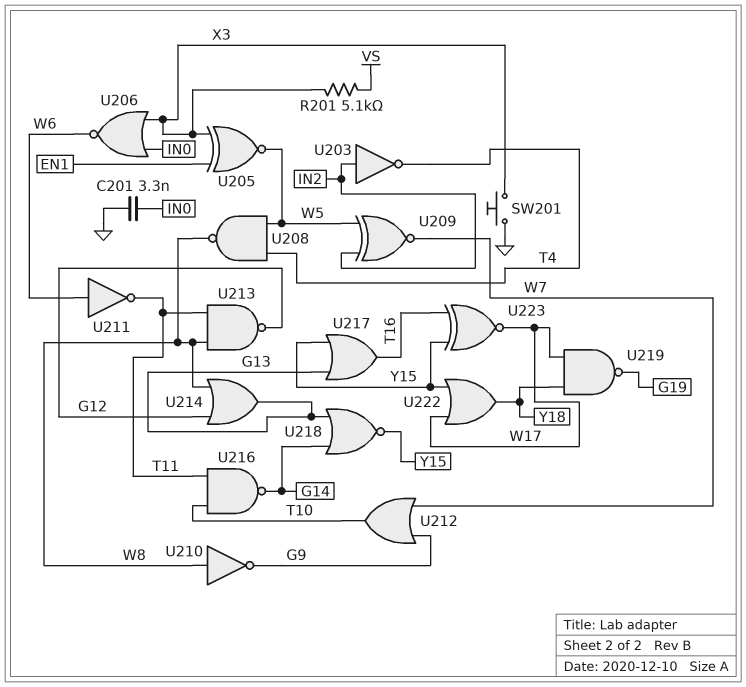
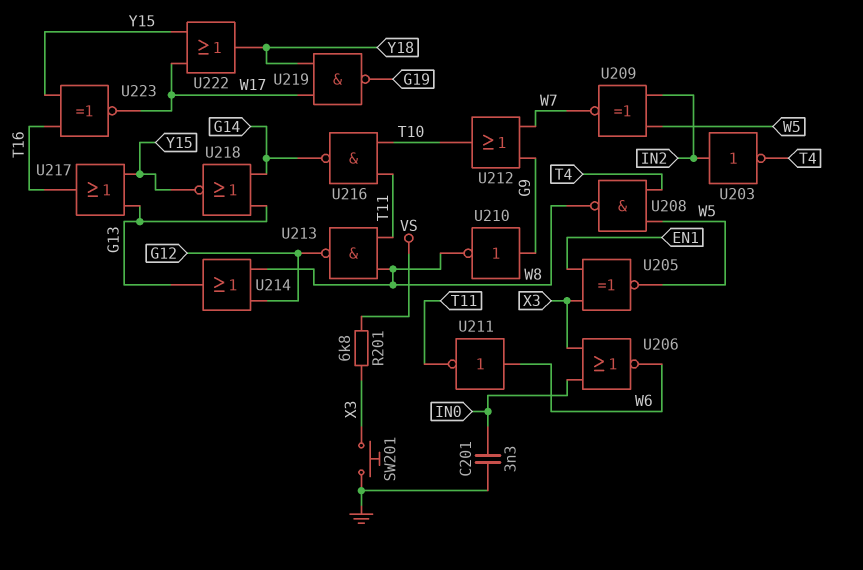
R201: 5.1k (VS, X3) -> 6.8k (VS, X3)
U210: NOT (in W8, out G9) -> NOT (in G9, out W8)

